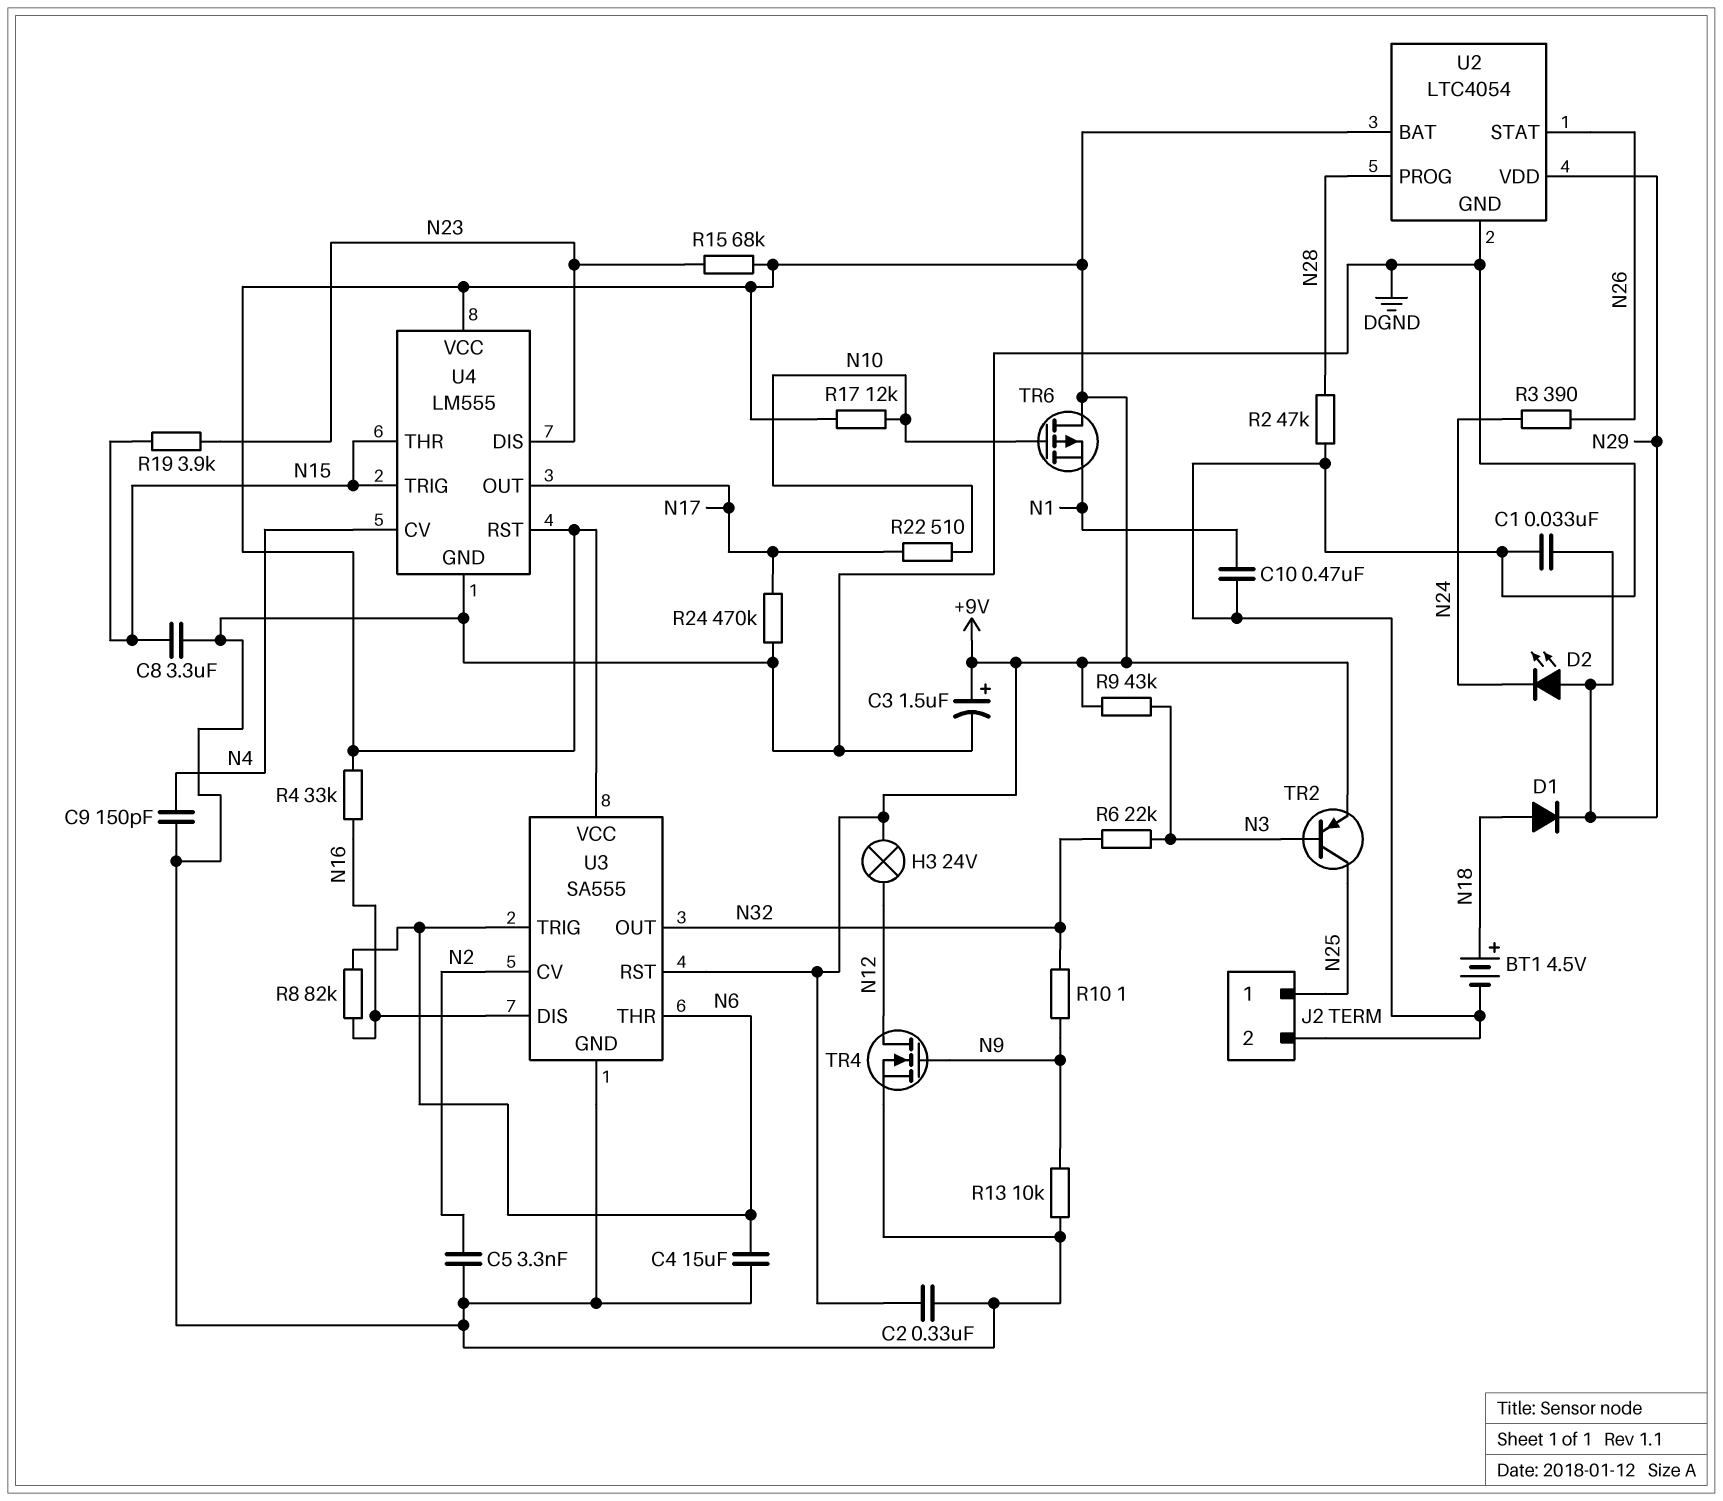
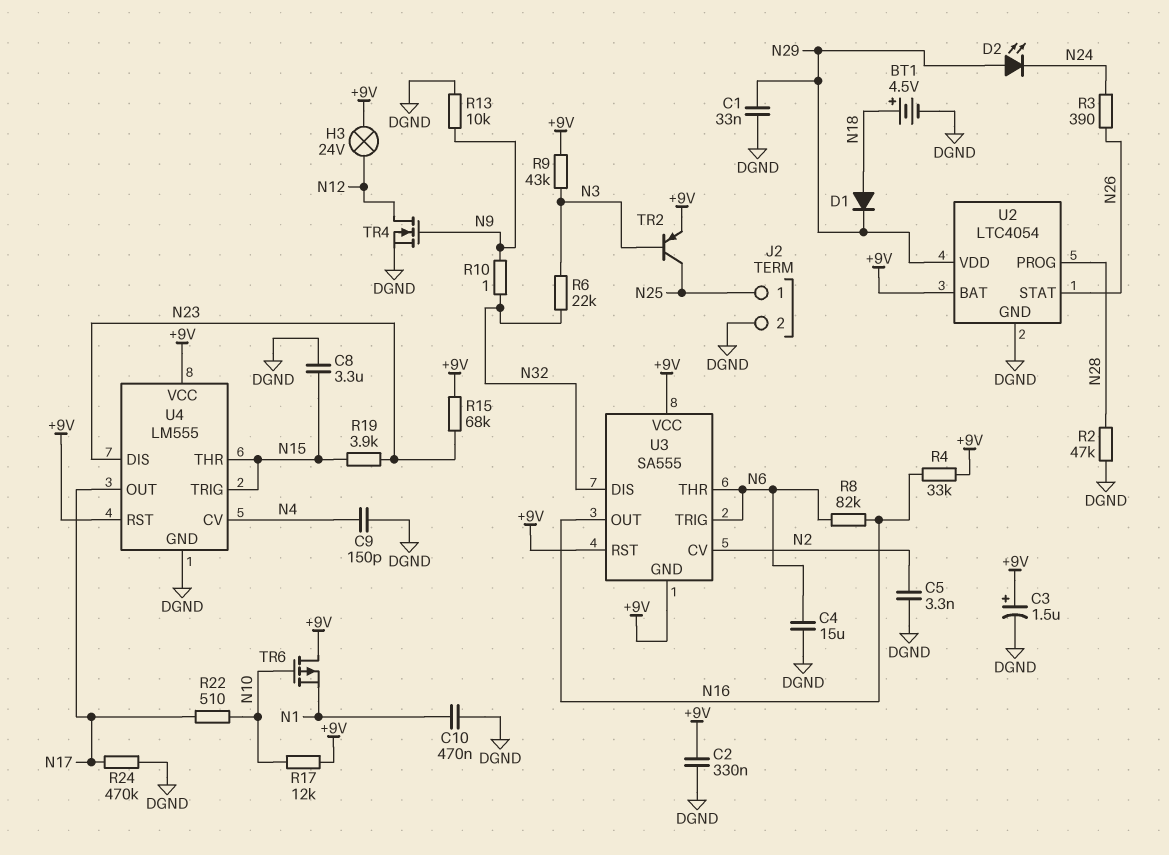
U3 pin DIS: N16 -> N32
U3 pin GND: DGND -> +9V
U3 pin OUT: N32 -> N16

